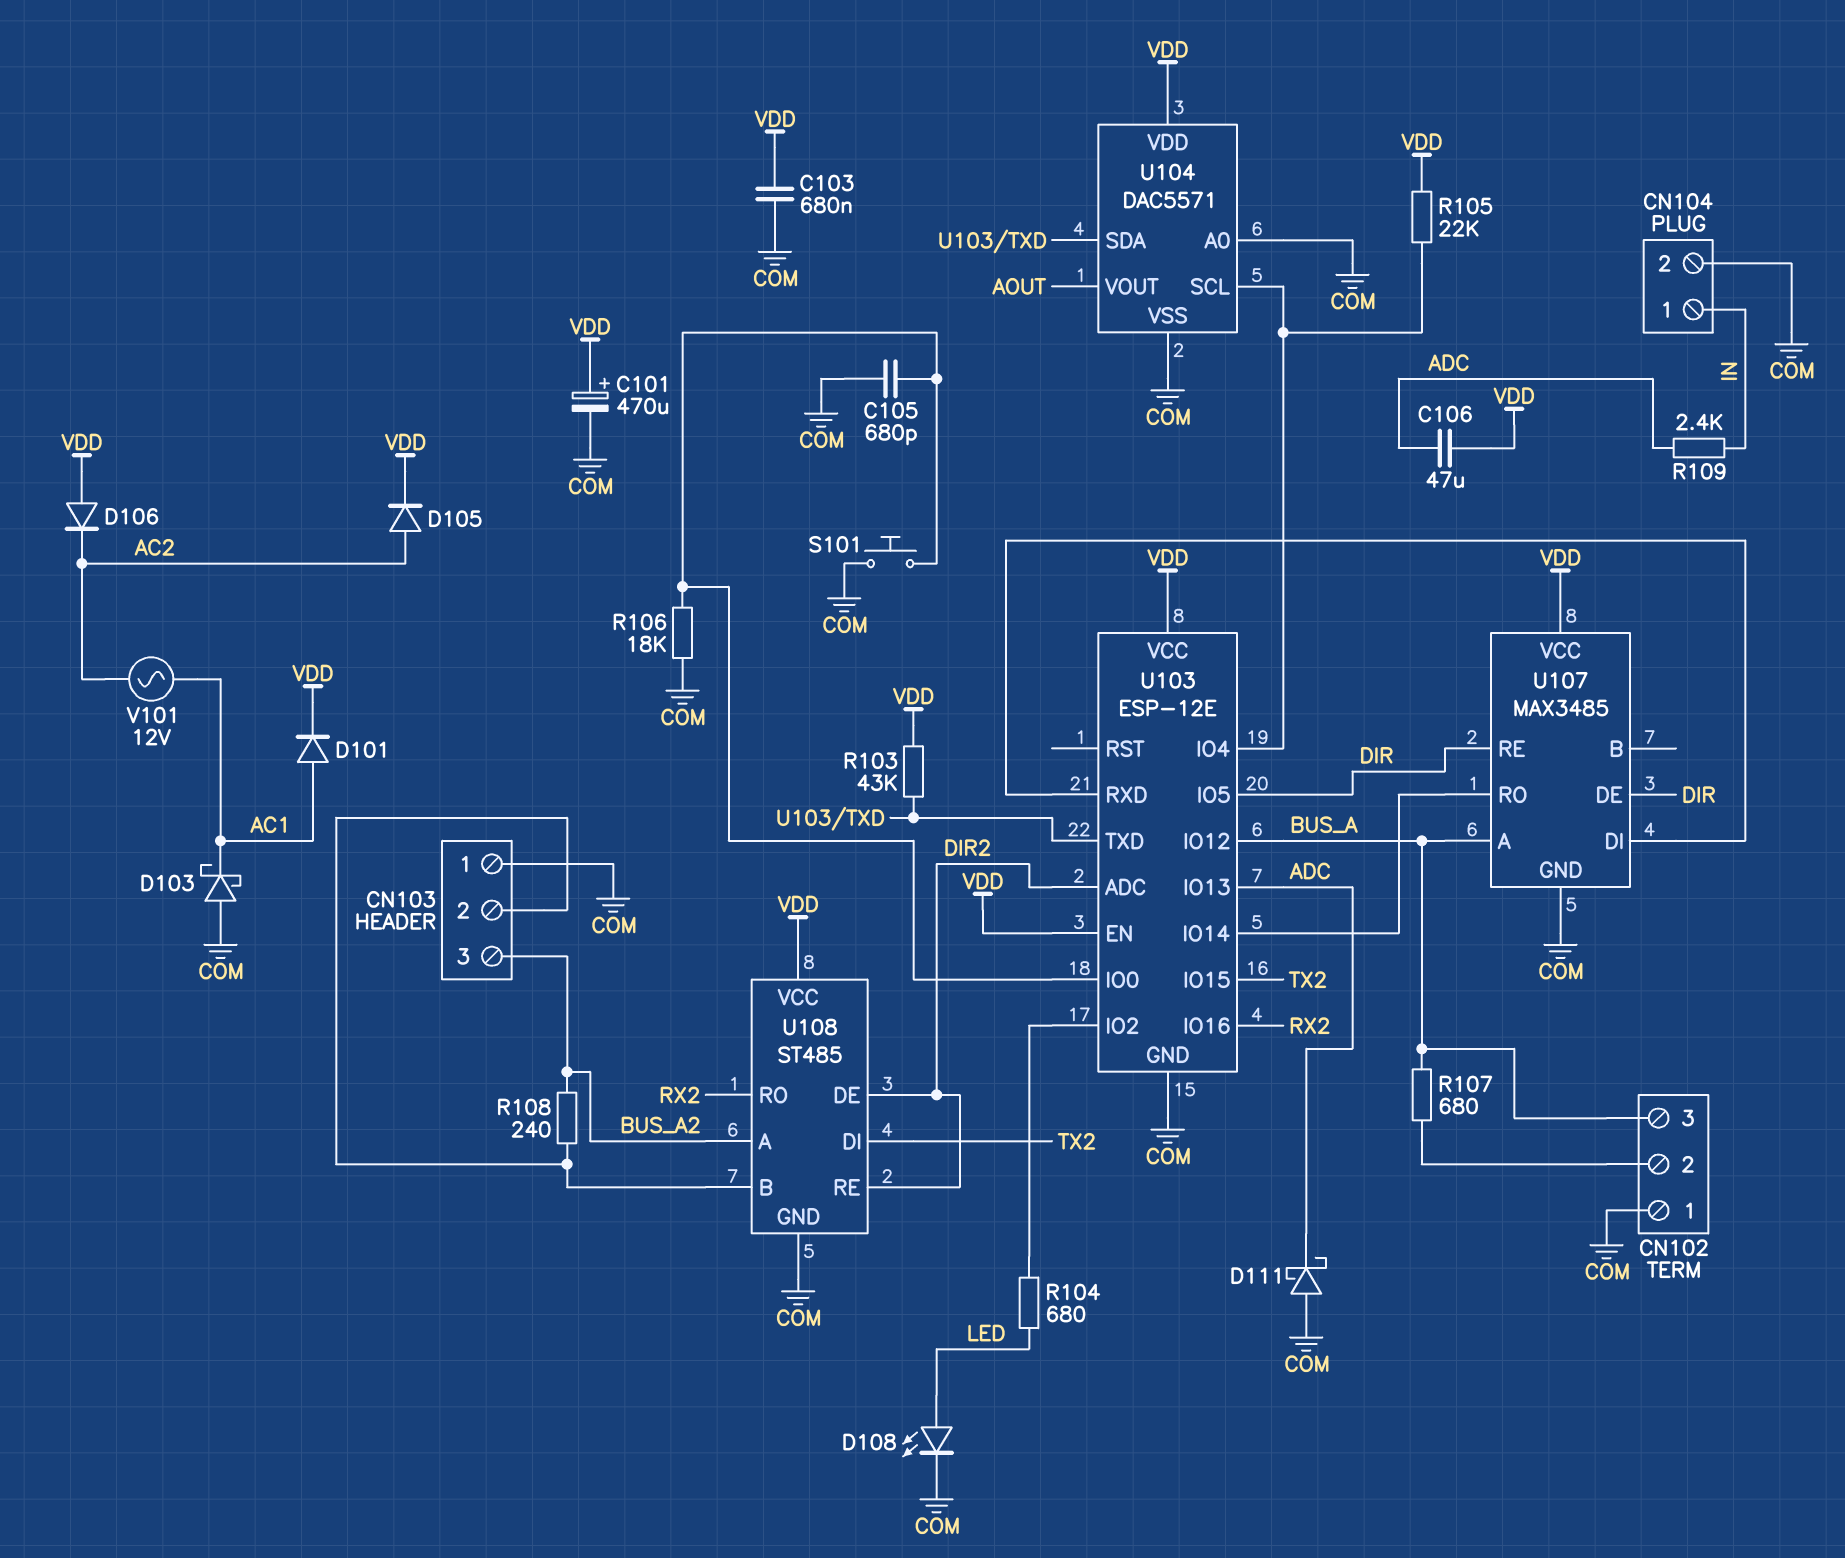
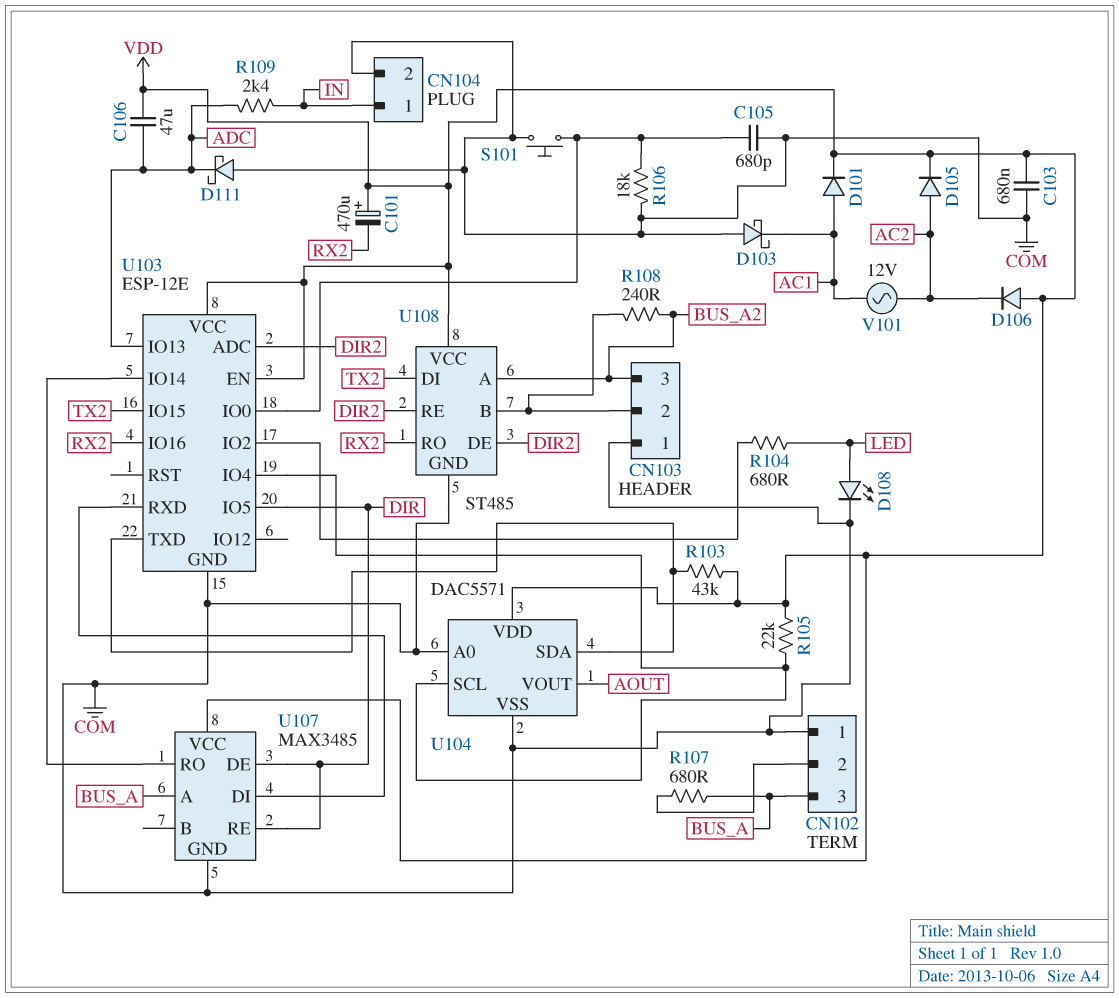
C101: 470uF (plus VDD, minus COM) -> 470uF (plus VDD, minus RX2)
U103 pin IO12: BUS_A -> none

